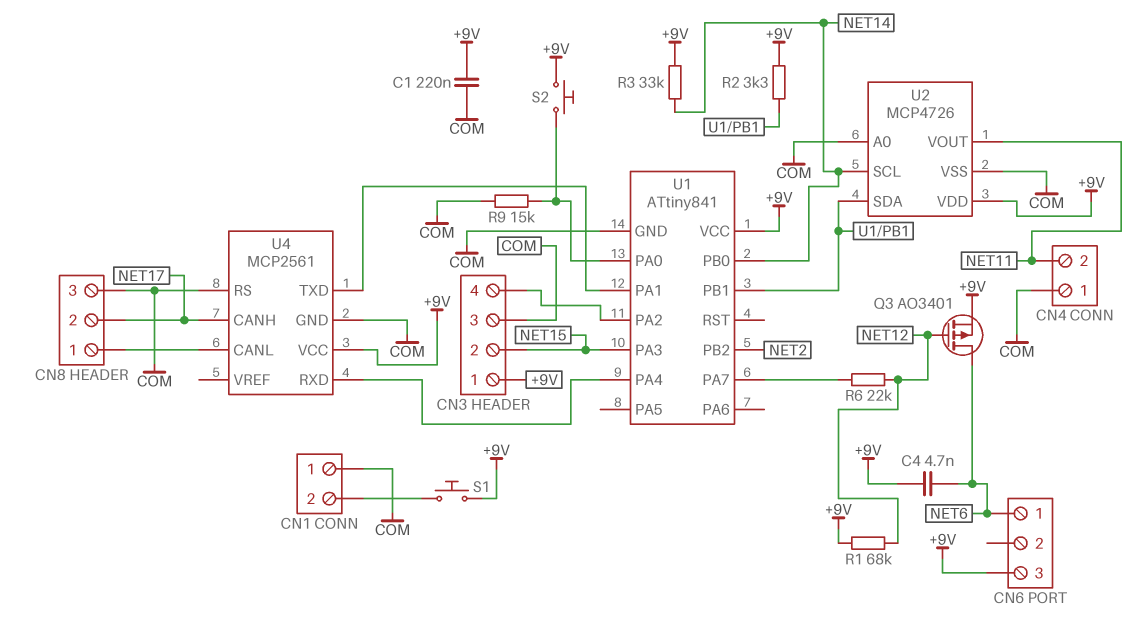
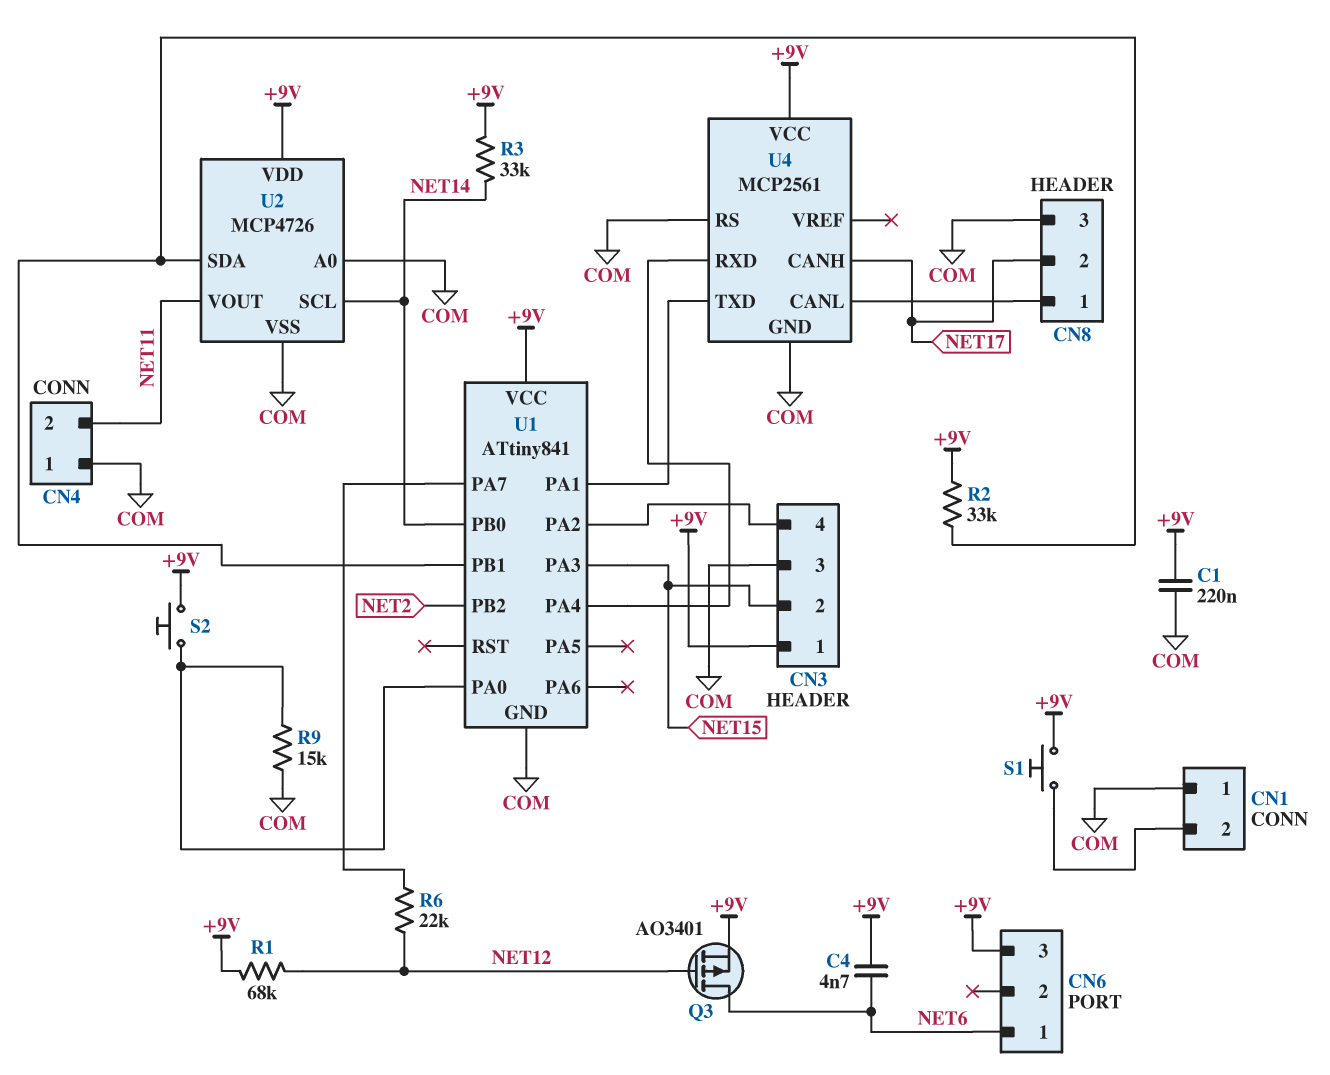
R2: 3.3k (+9V, U1/PB1) -> 33k (+9V, U1/PB1)

